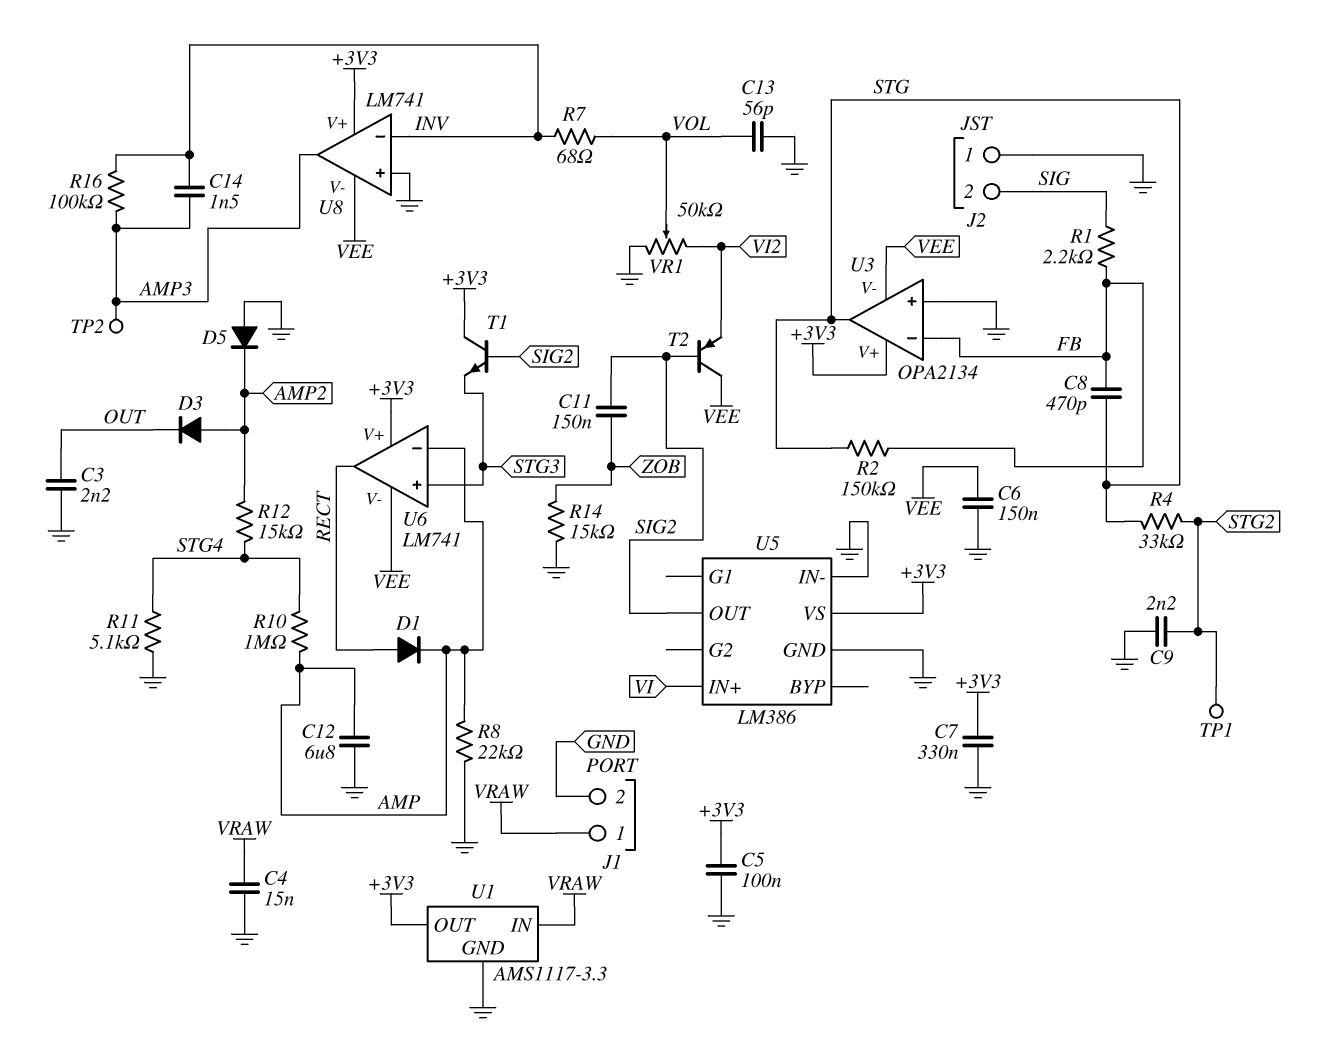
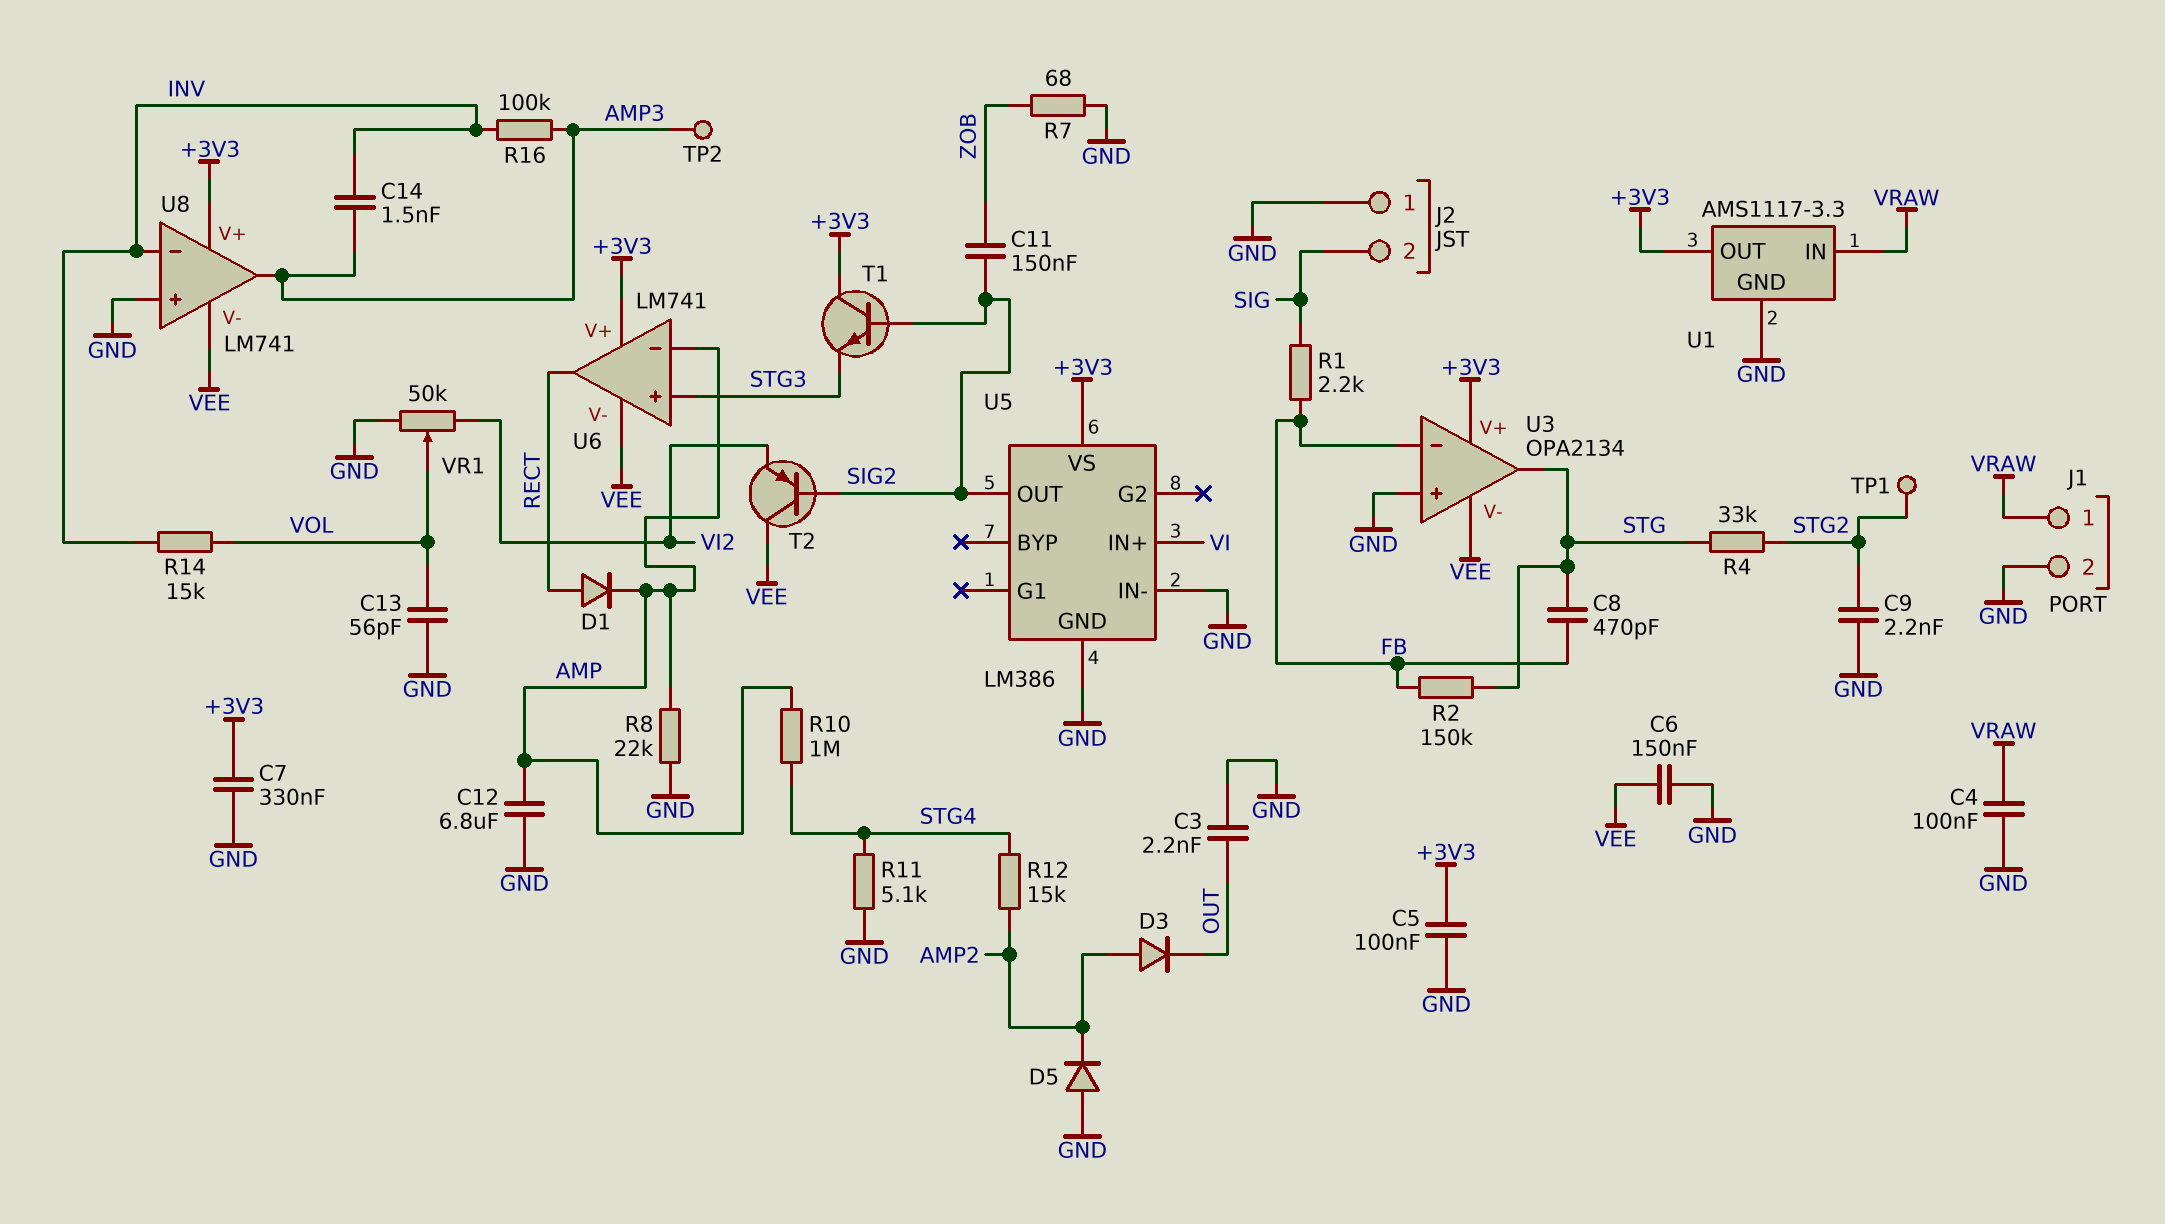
C4: 15nF (GND, VRAW) -> 100nF (GND, VRAW)
R7: 68 (INV, VOL) -> 68 (GND, ZOB)
R14: 15k (GND, ZOB) -> 15k (INV, VOL)

